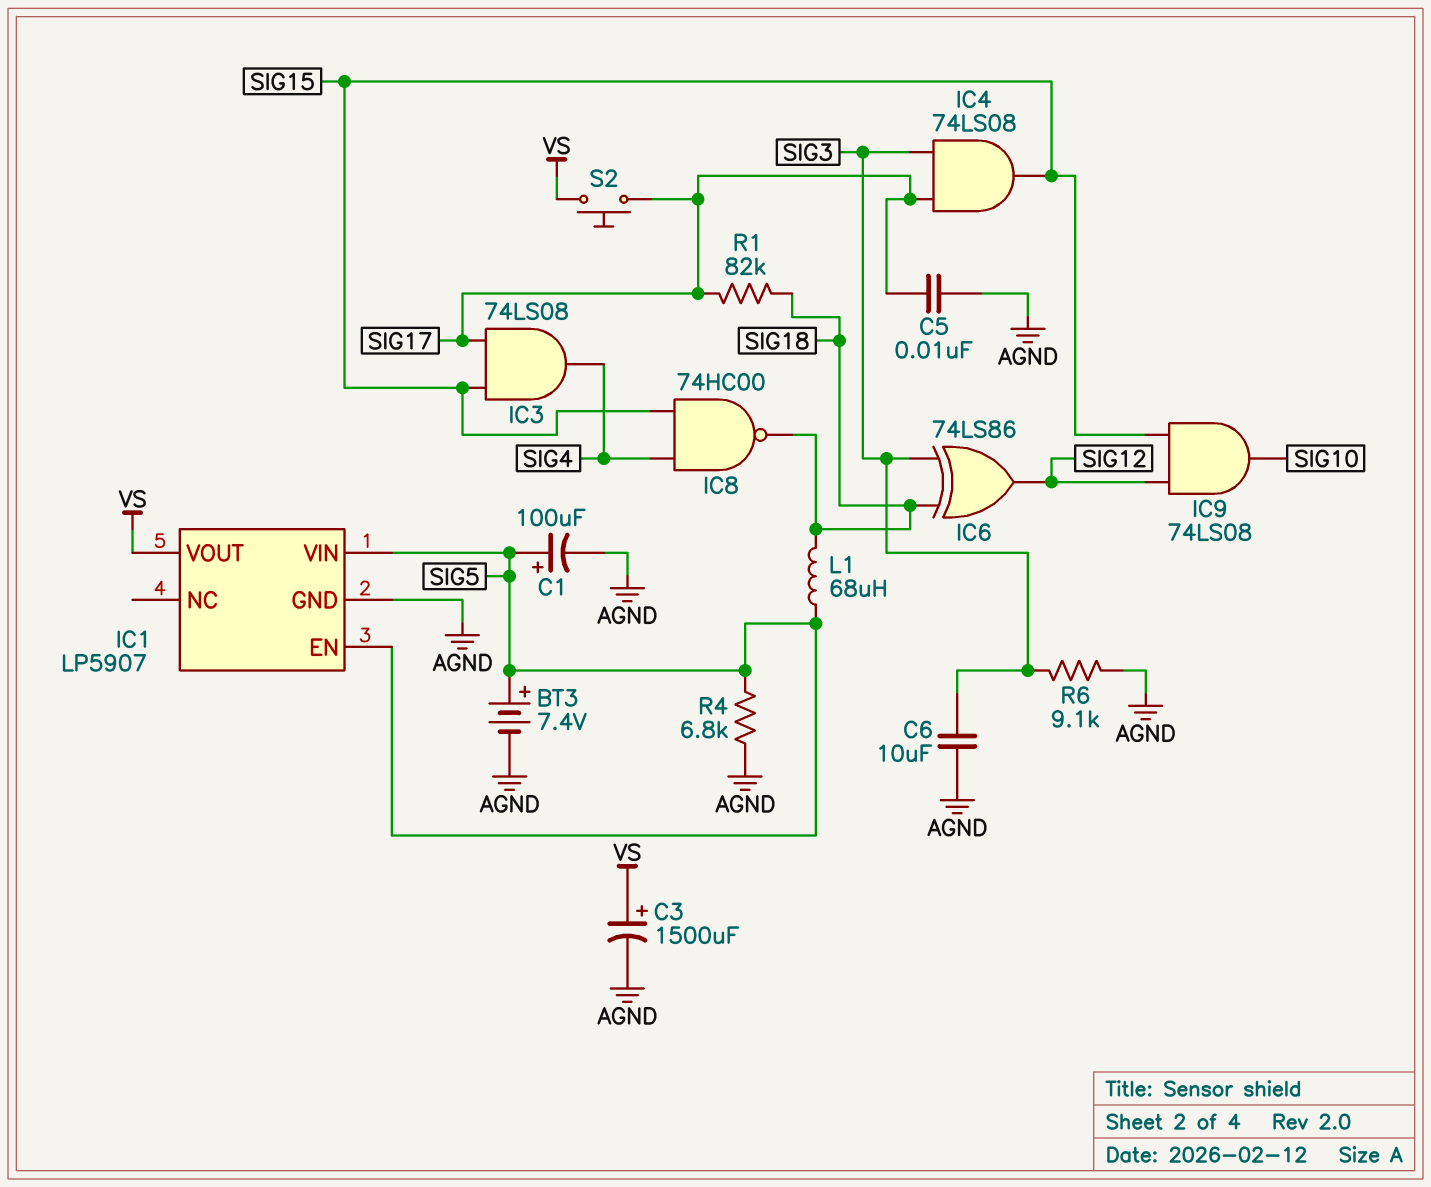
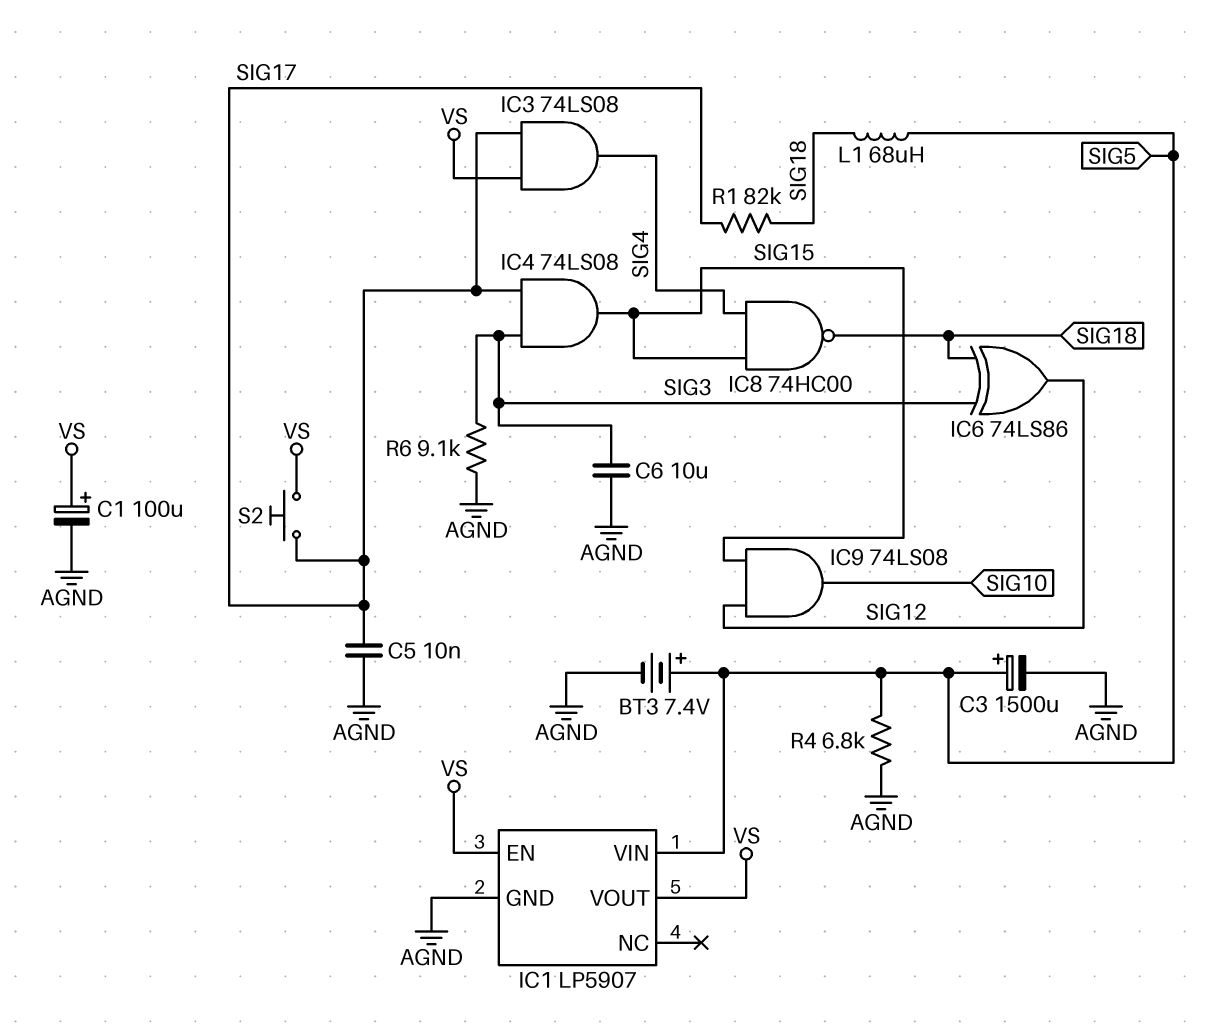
C1: 100uF (plus SIG5, minus AGND) -> 100uF (plus VS, minus AGND)
C3: 1500uF (plus VS, minus AGND) -> 1500uF (plus SIG5, minus AGND)
IC1 pin EN: SIG5 -> VS
IC3: AND 74LS08 (in SIG15, in SIG17, out SIG4) -> AND 74LS08 (in SIG17, in VS, out SIG4)

